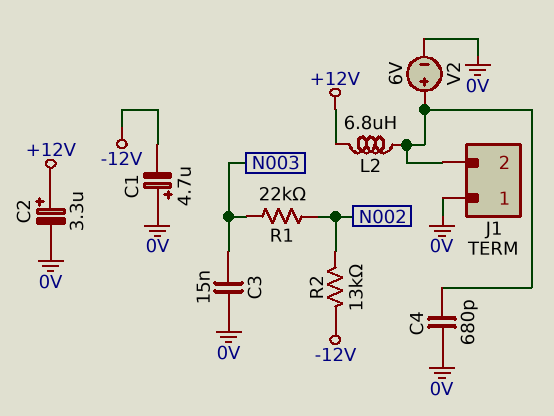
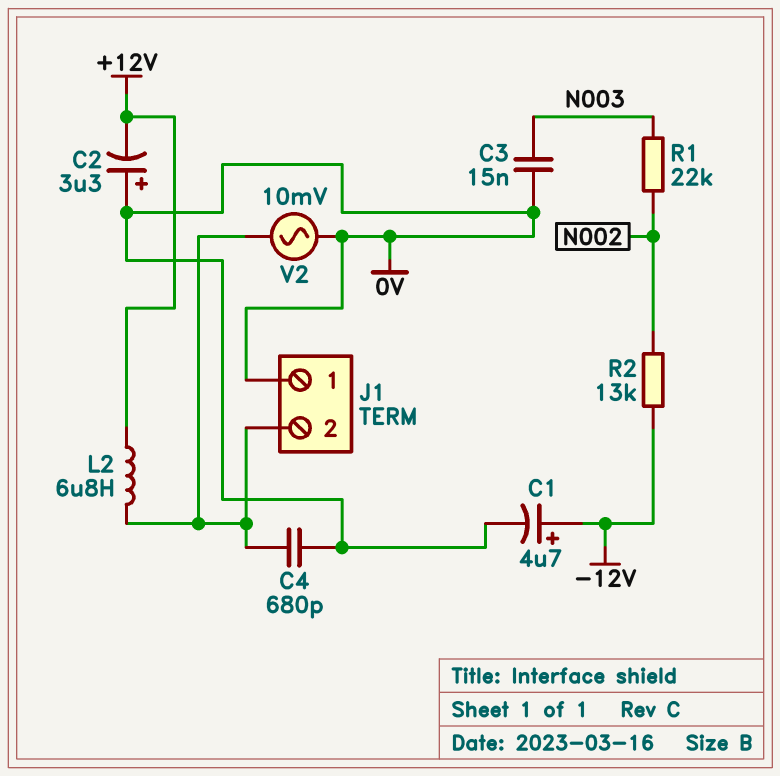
C1: 4.7uF (plus 0V, minus -12V) -> 4.7uF (plus -12V, minus 0V)
C2: 3.3uF (plus +12V, minus 0V) -> 3.3uF (plus 0V, minus +12V)
V2: 6V (plus J1/2, minus 0V) -> AC 10mV (0V, J1/2)

